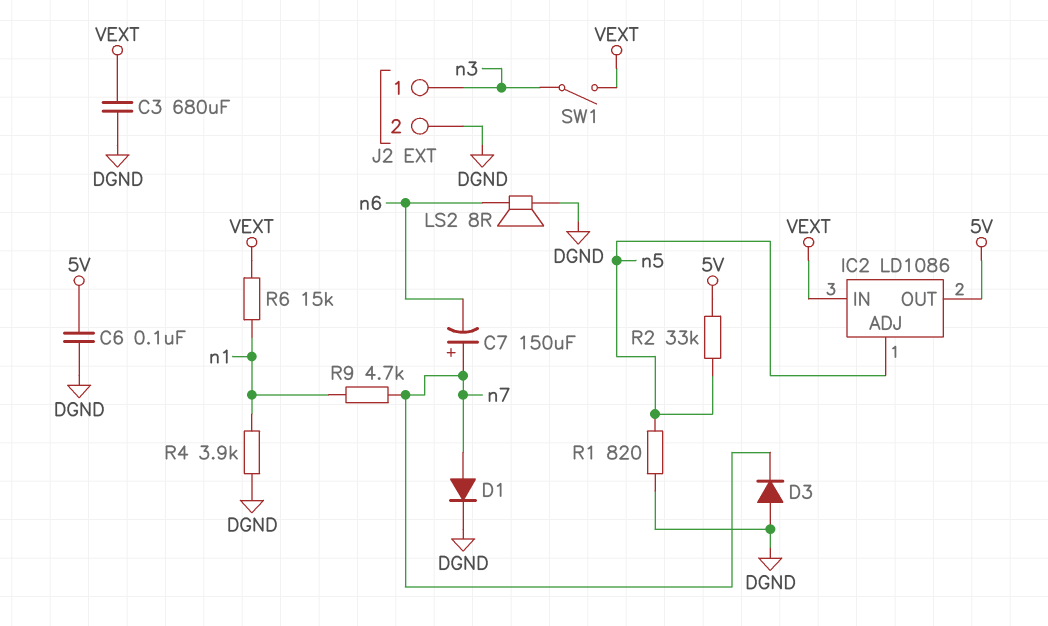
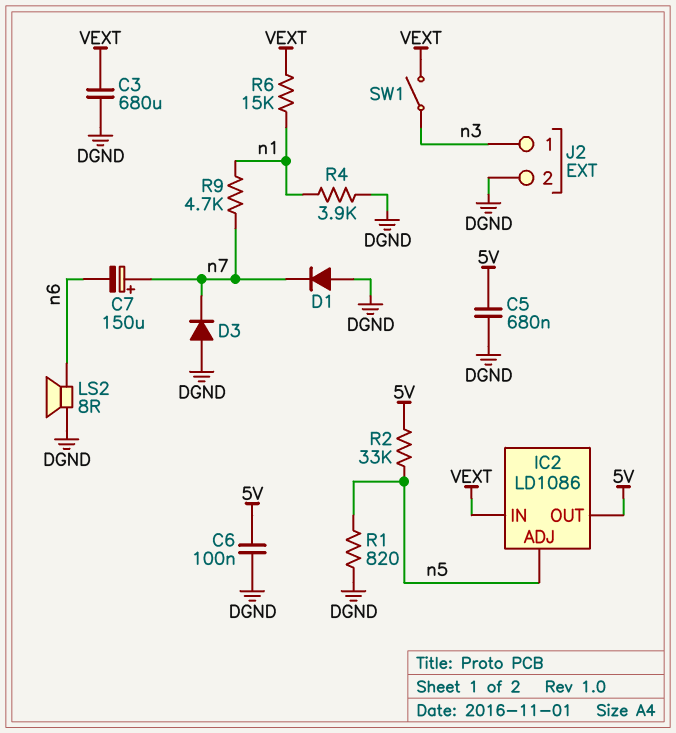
C5: none -> 680nF (5V, DGND)
D1: diode (A n7, K DGND) -> diode (A DGND, K n7)

